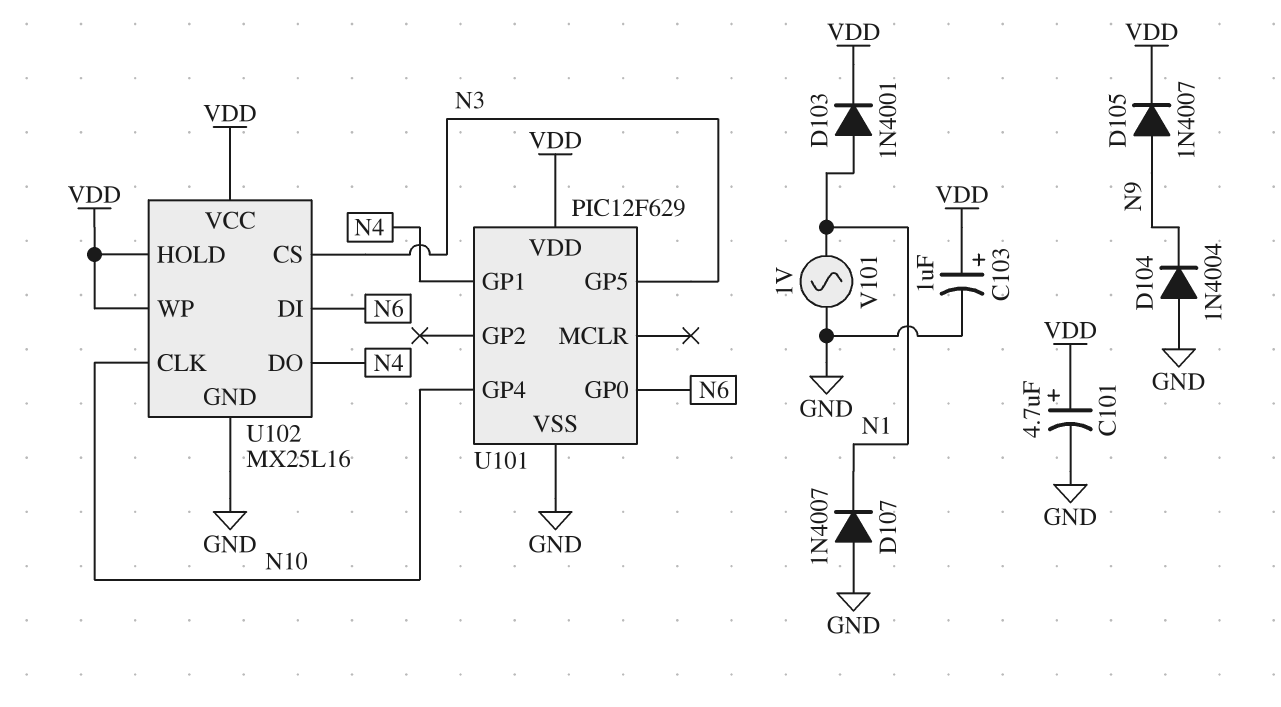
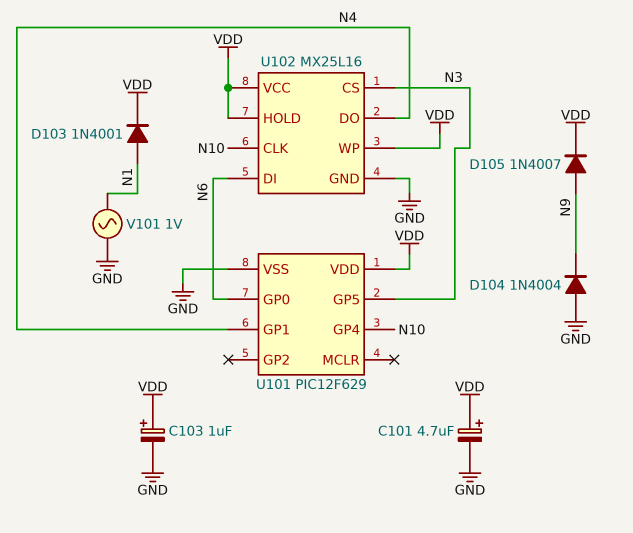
D107: diode 1N4007 (A GND, K N1) -> none

